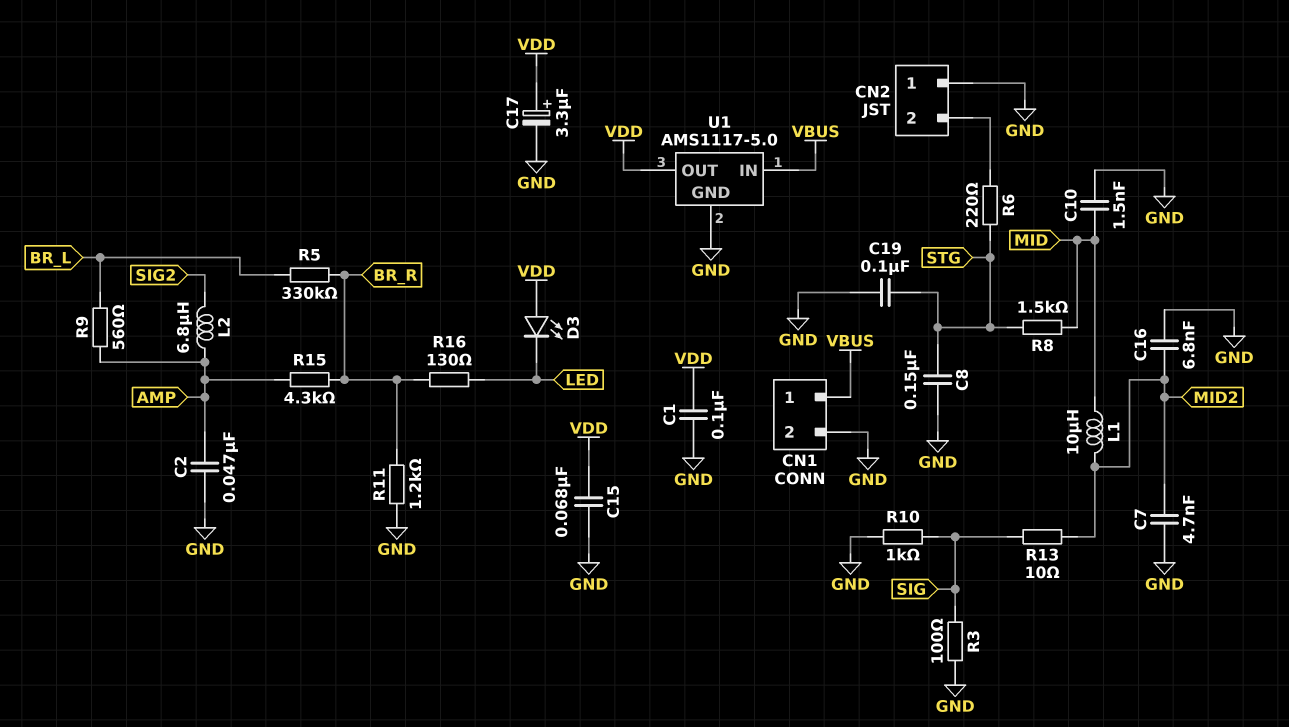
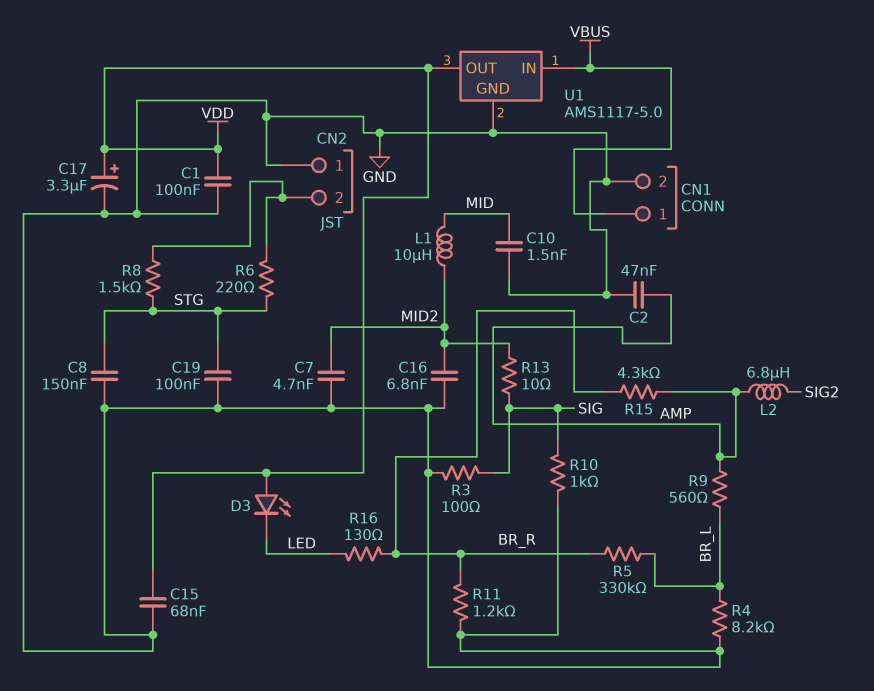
R4: none -> 8.2k (BR_L, GND)
R8: 1.5k (MID, STG) -> 1.5k (CN2/2, STG)

